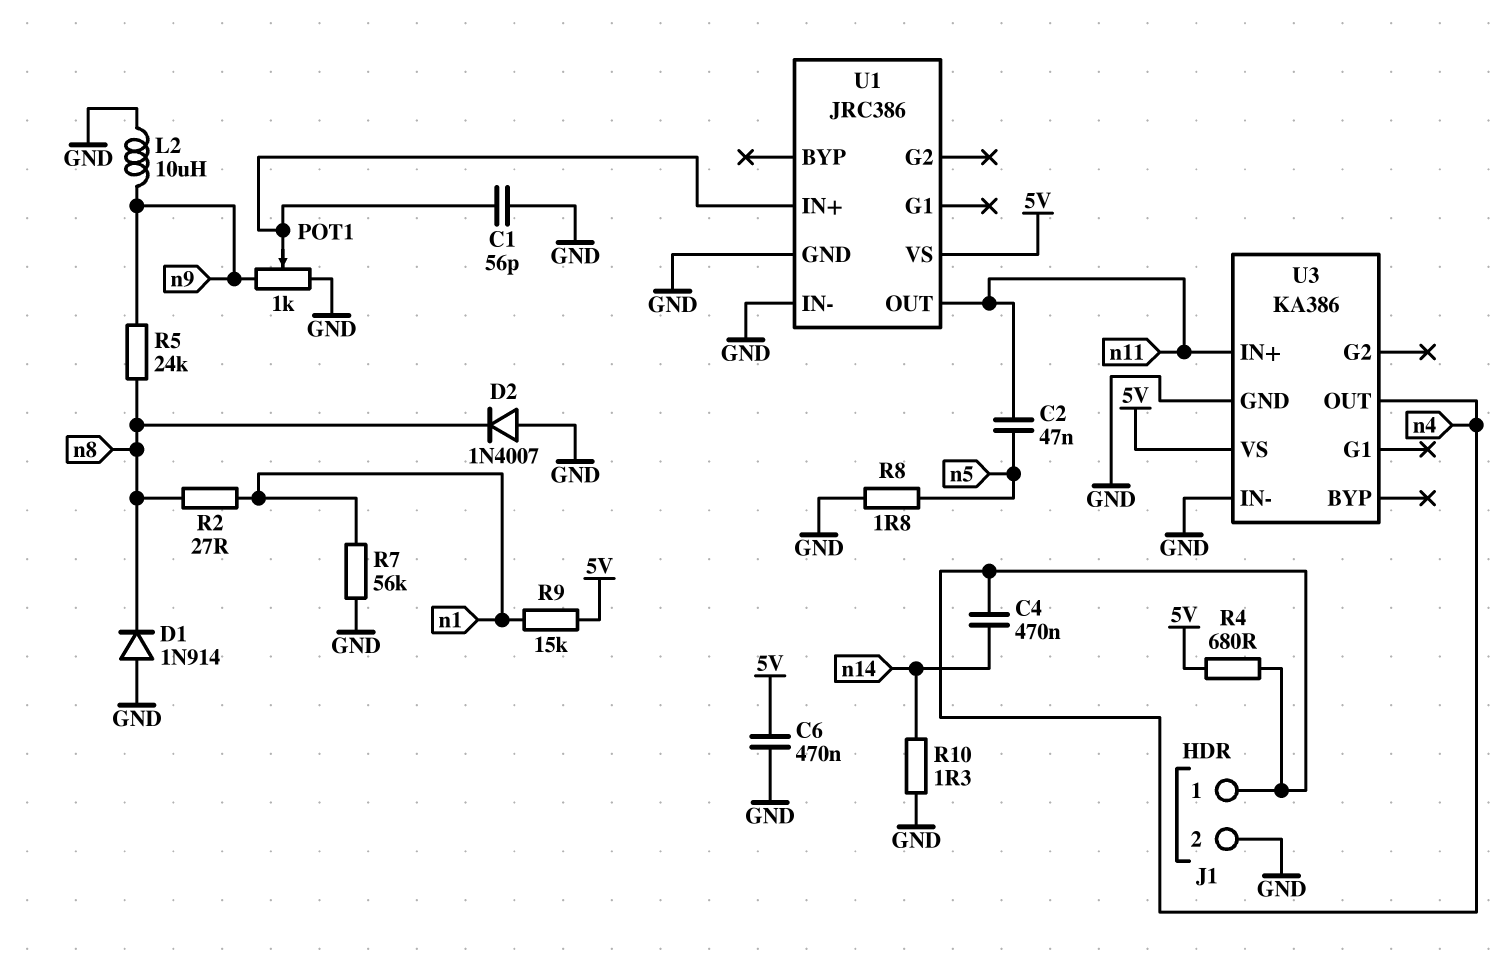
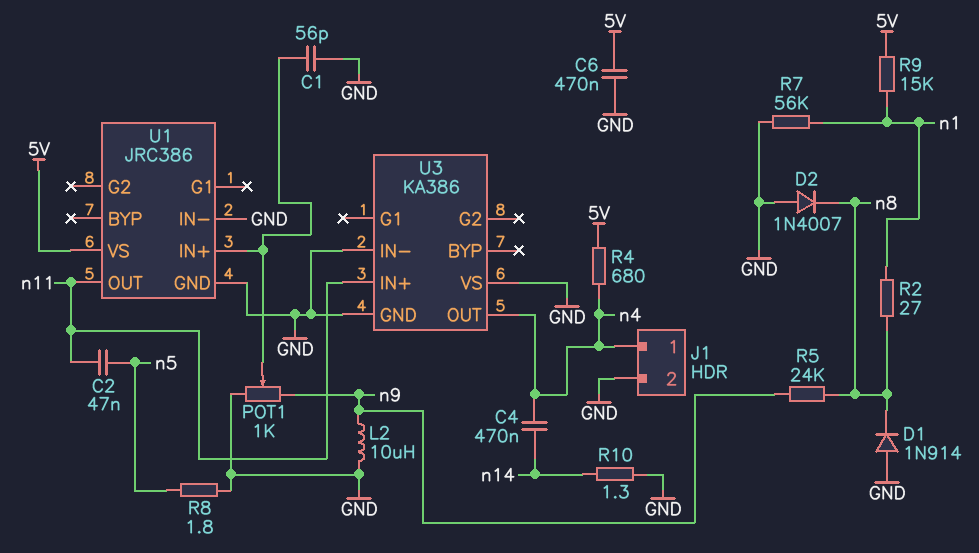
U3 pin VS: 5V -> GND

